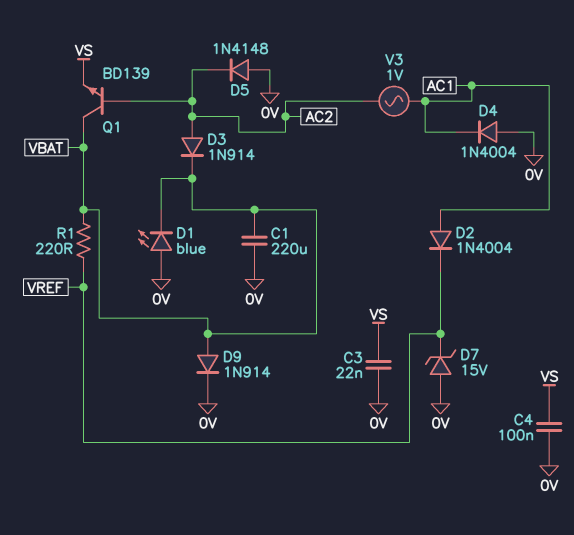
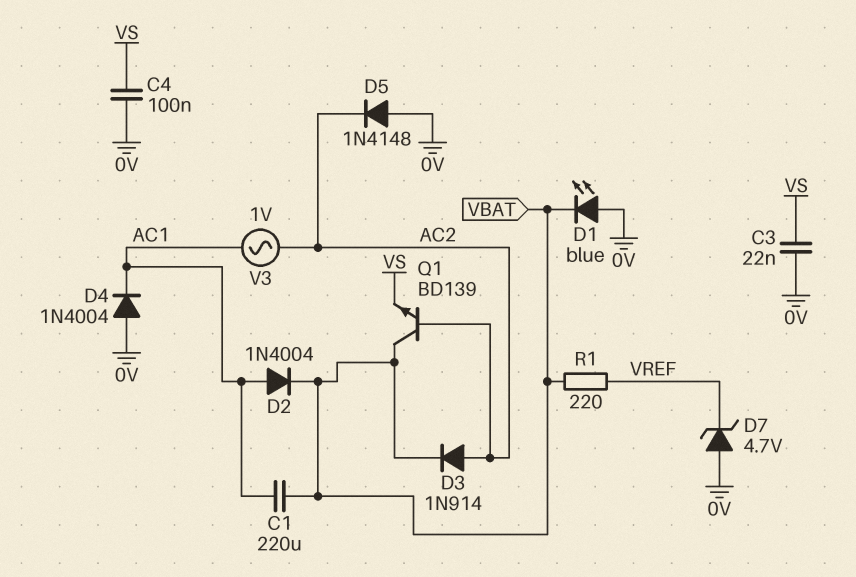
C1: 220uF (0V, VBAT) -> 220uF (AC1, VBAT)
D2: diode 1N4004 (A AC1, K VREF) -> diode 1N4004 (A AC1, K VBAT)
D7: zener 15V (A 0V, K VREF) -> zener 4.7V (A 0V, K VREF)
D9: diode 1N914 (A VBAT, K 0V) -> none

